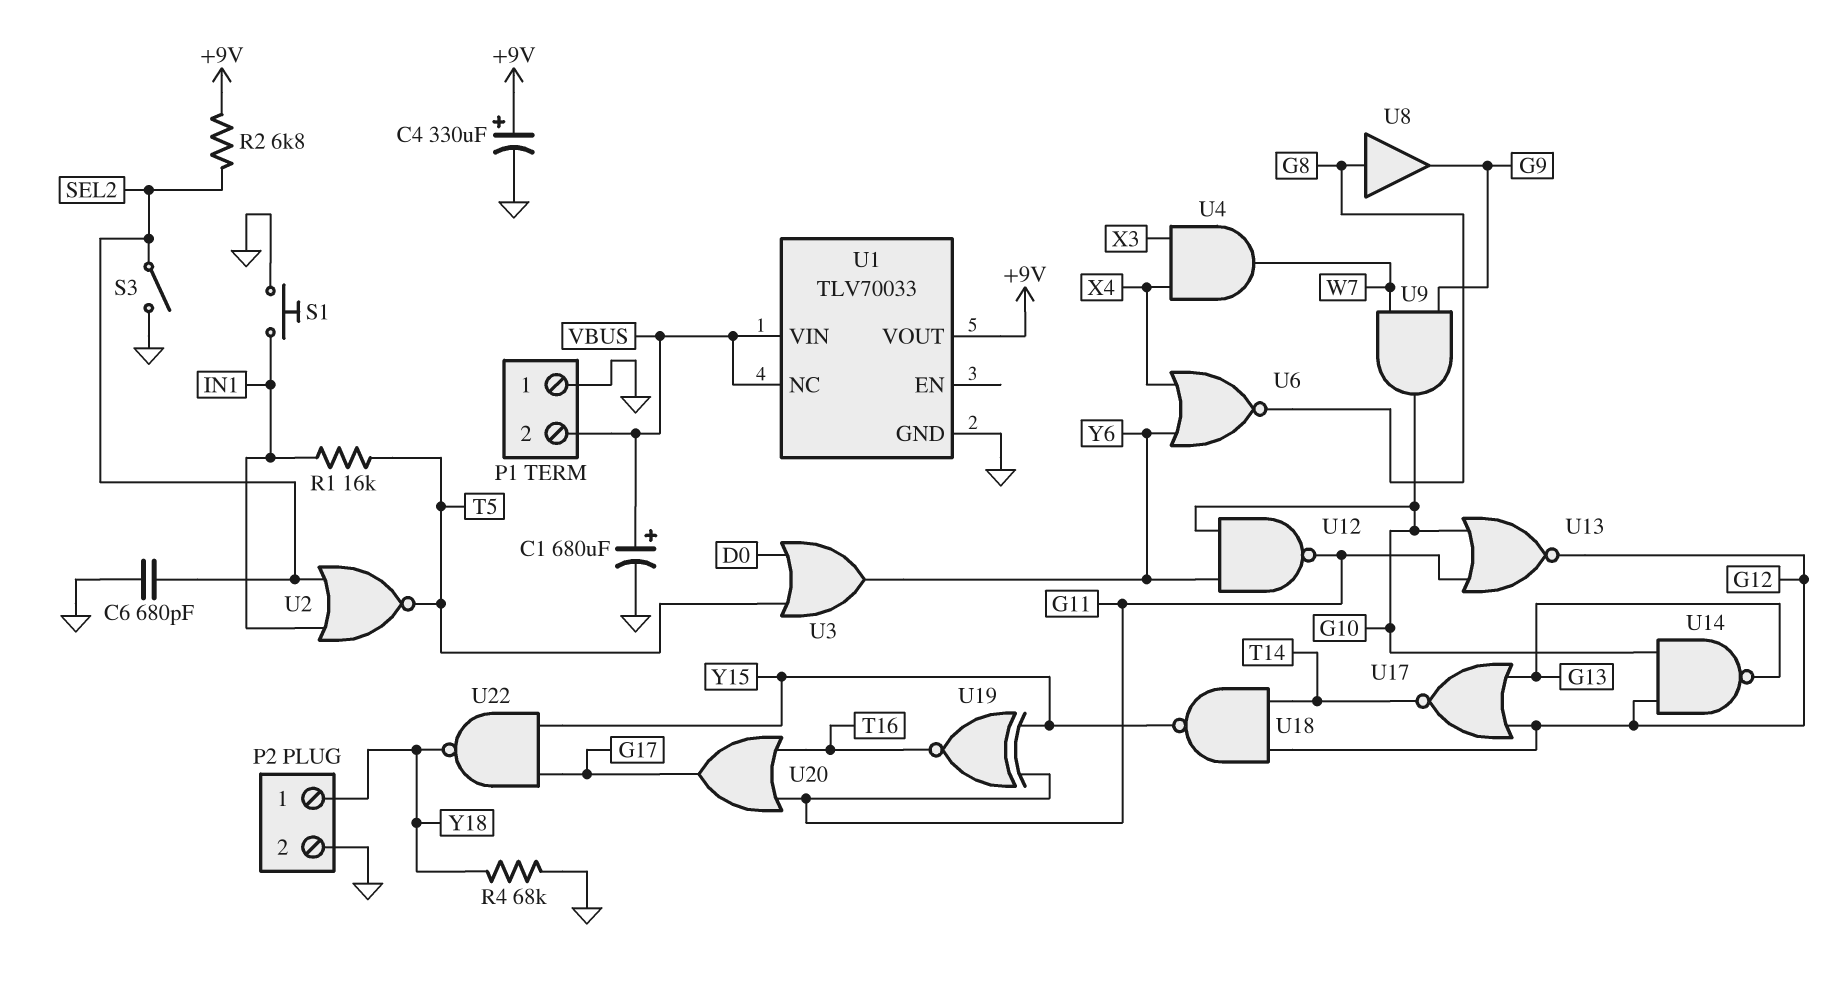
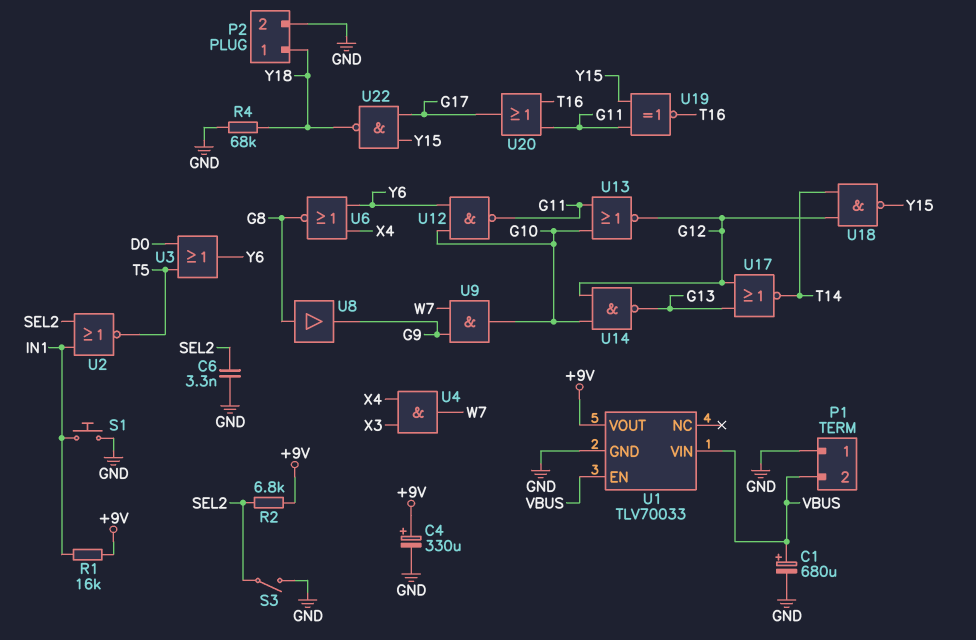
C6: 680pF (GND, SEL2) -> 3.3nF (GND, SEL2)
R1: 16k (IN1, T5) -> 16k (+9V, IN1)
U1 pin EN: none -> VBUS
U1 pin NC: VBUS -> none

